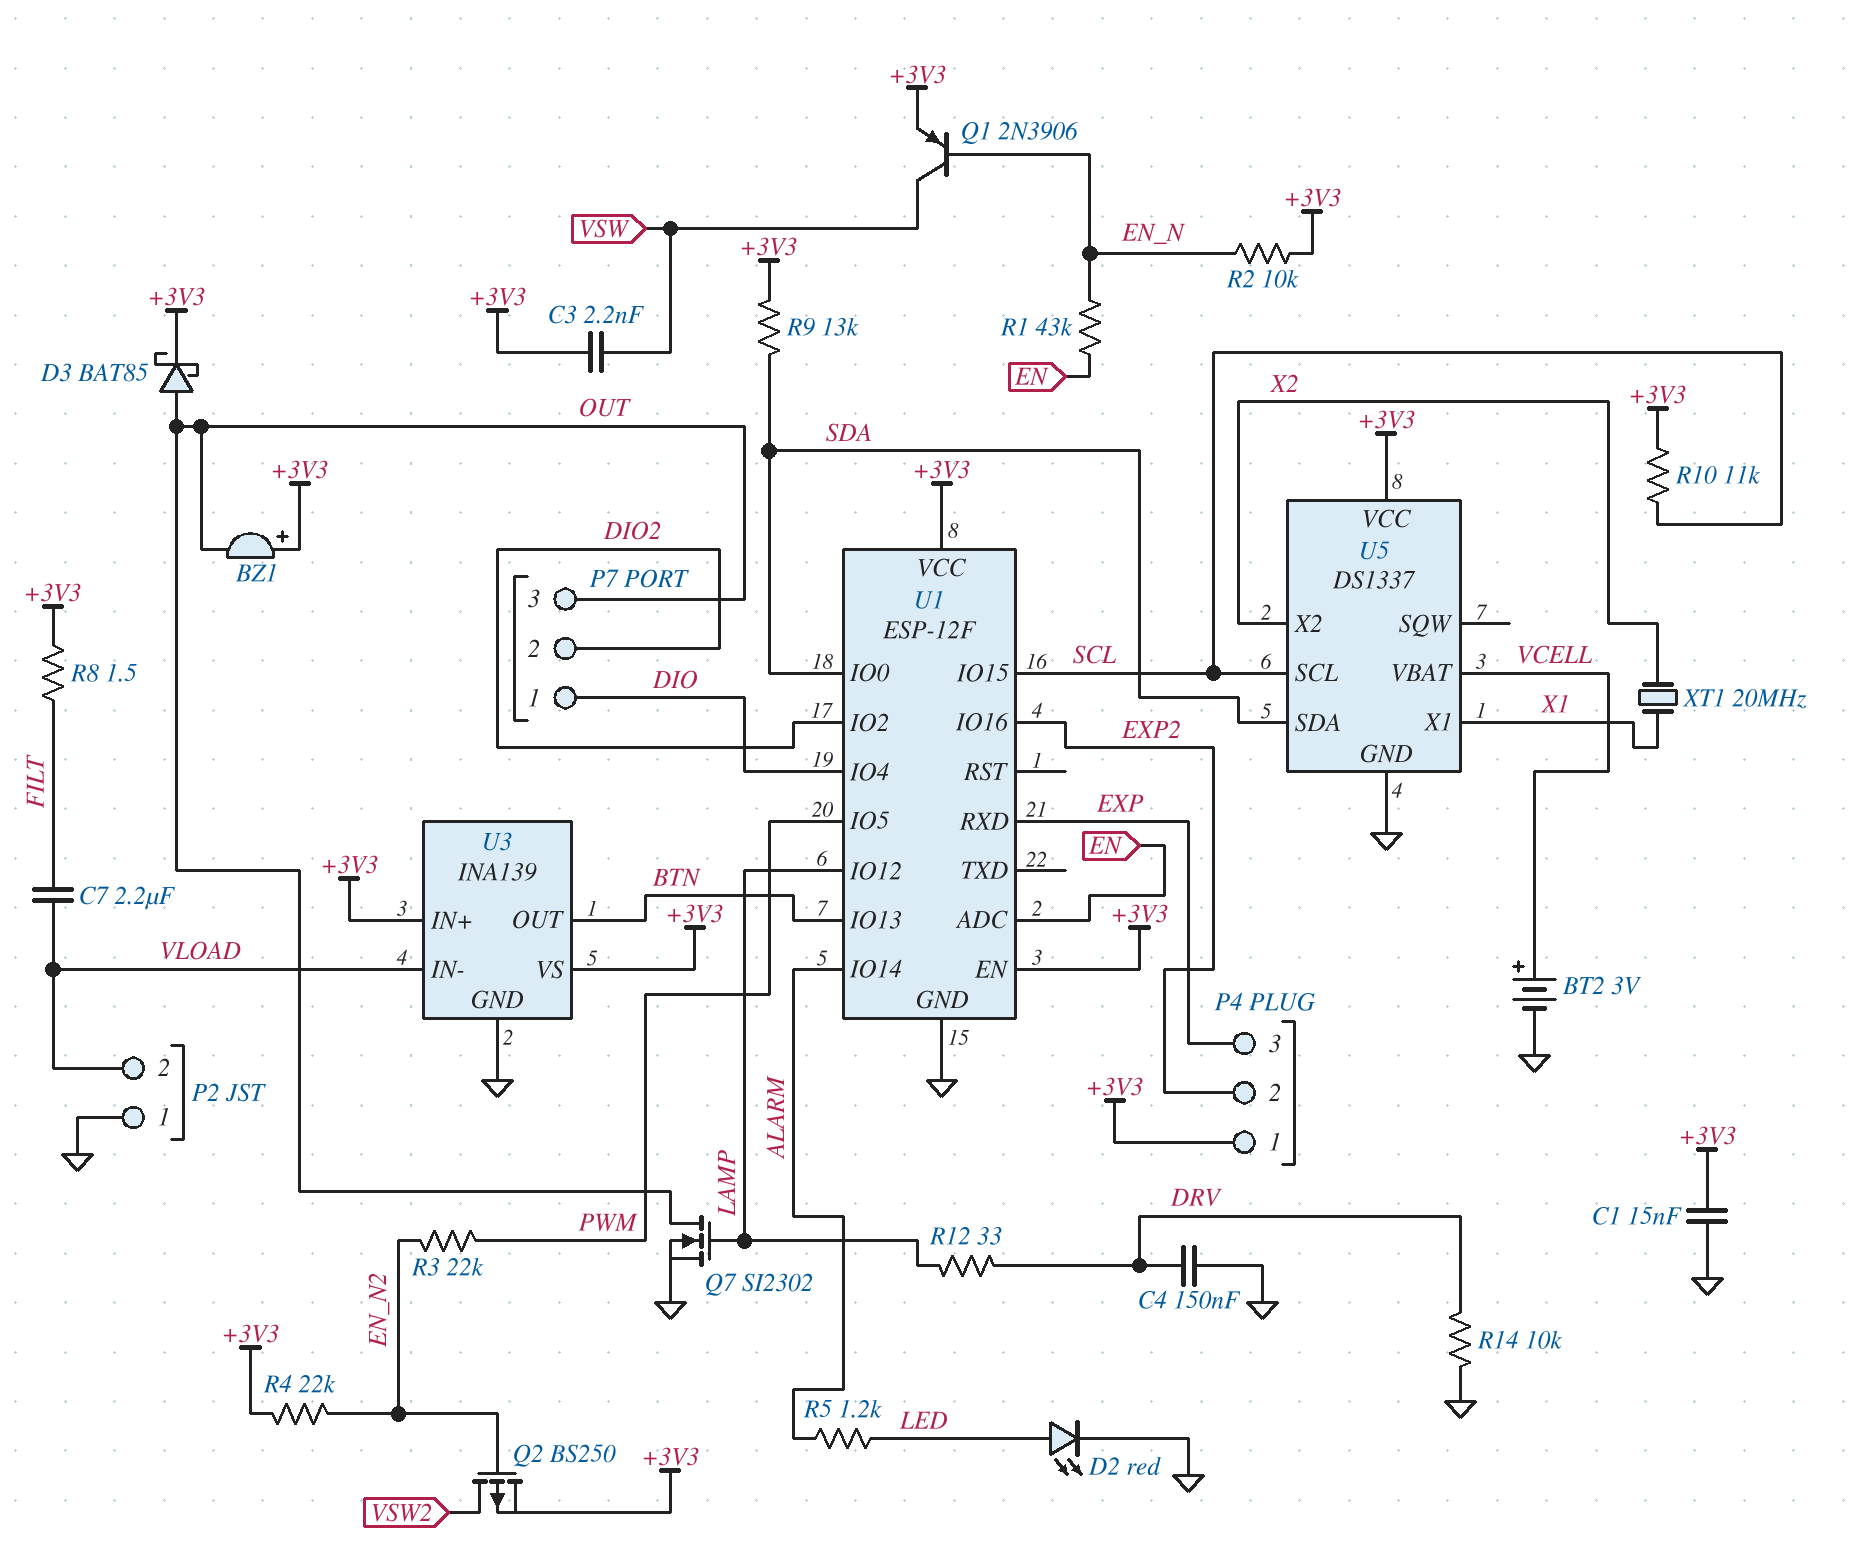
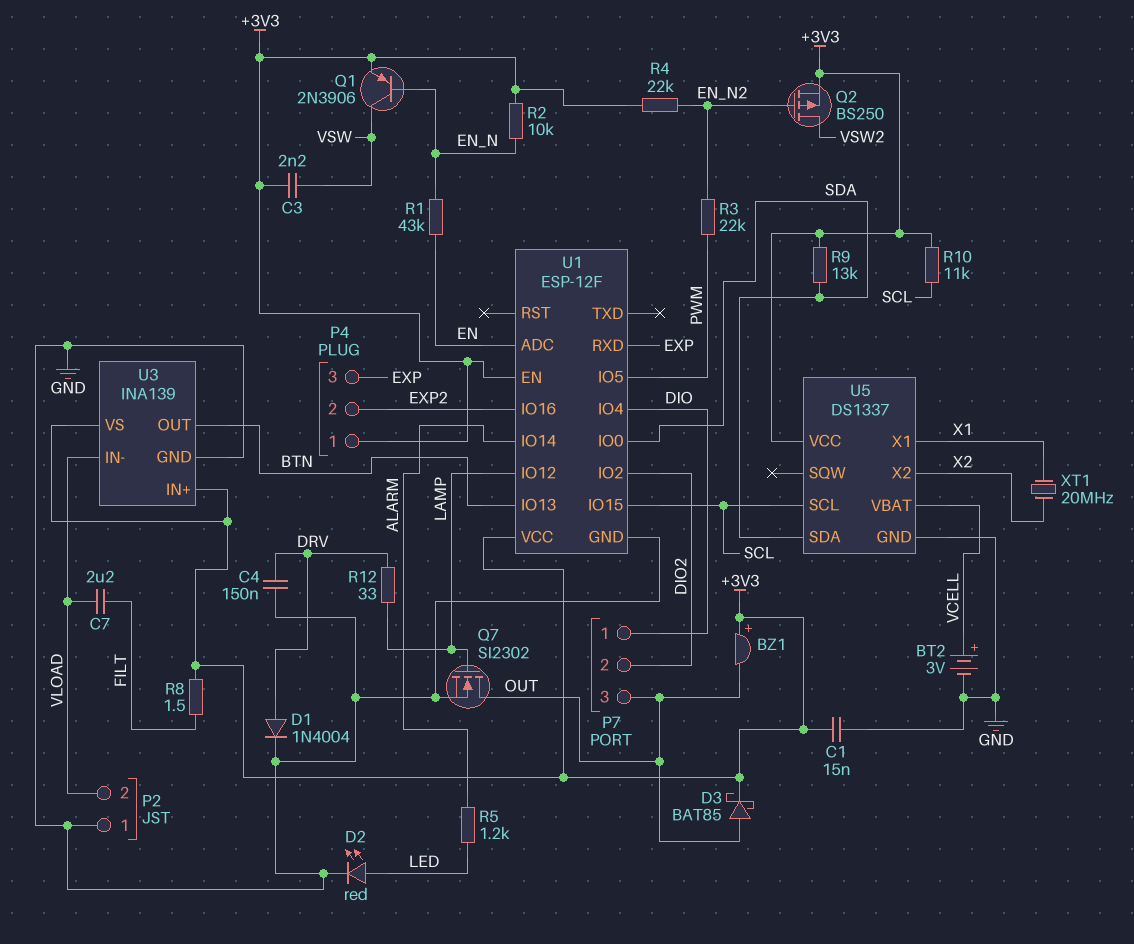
D1: none -> diode 1N4004 (A DRV, K GND)
R14: 10k (DRV, GND) -> none

